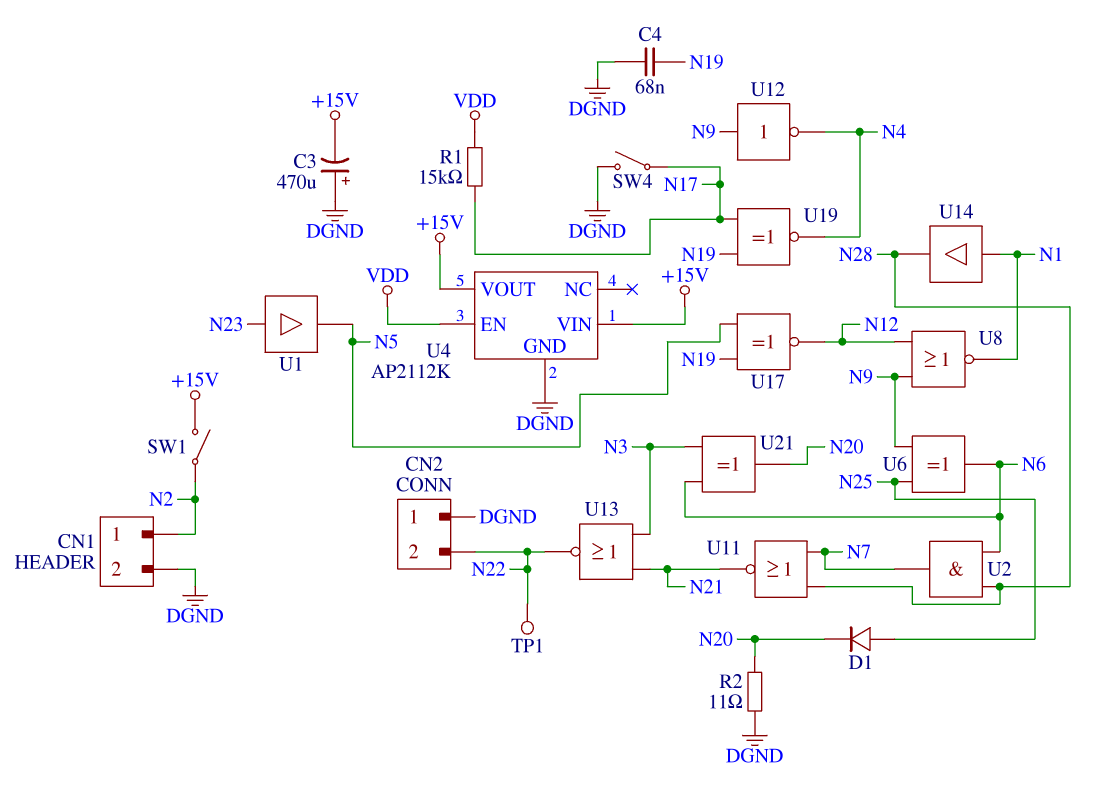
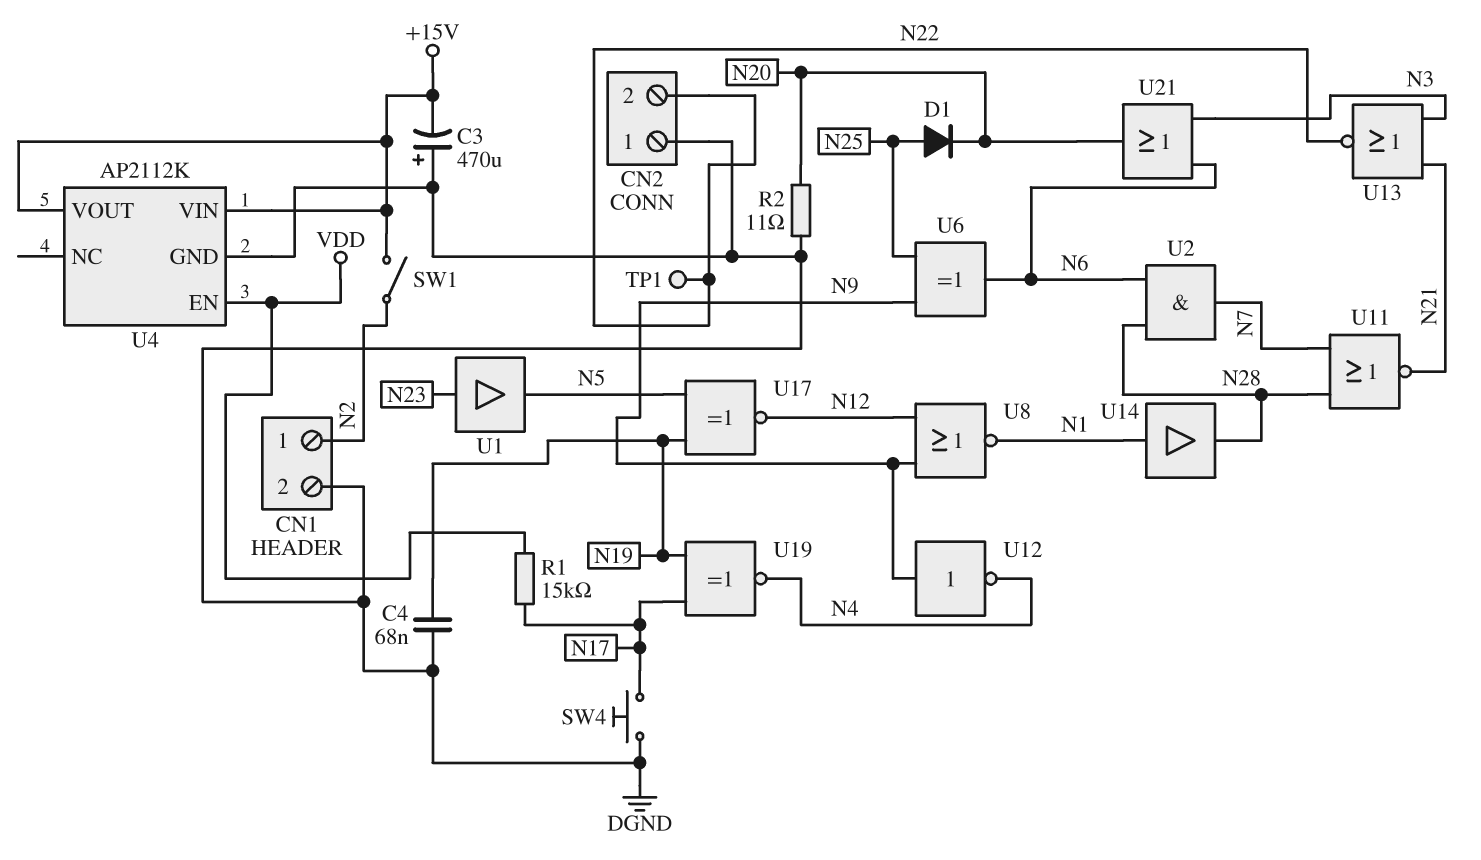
SW4: switch (DGND, N17) -> button (DGND, N17)
U21: XOR (in N3, in N6, out N20) -> OR (in N3, in N6, out N20)

